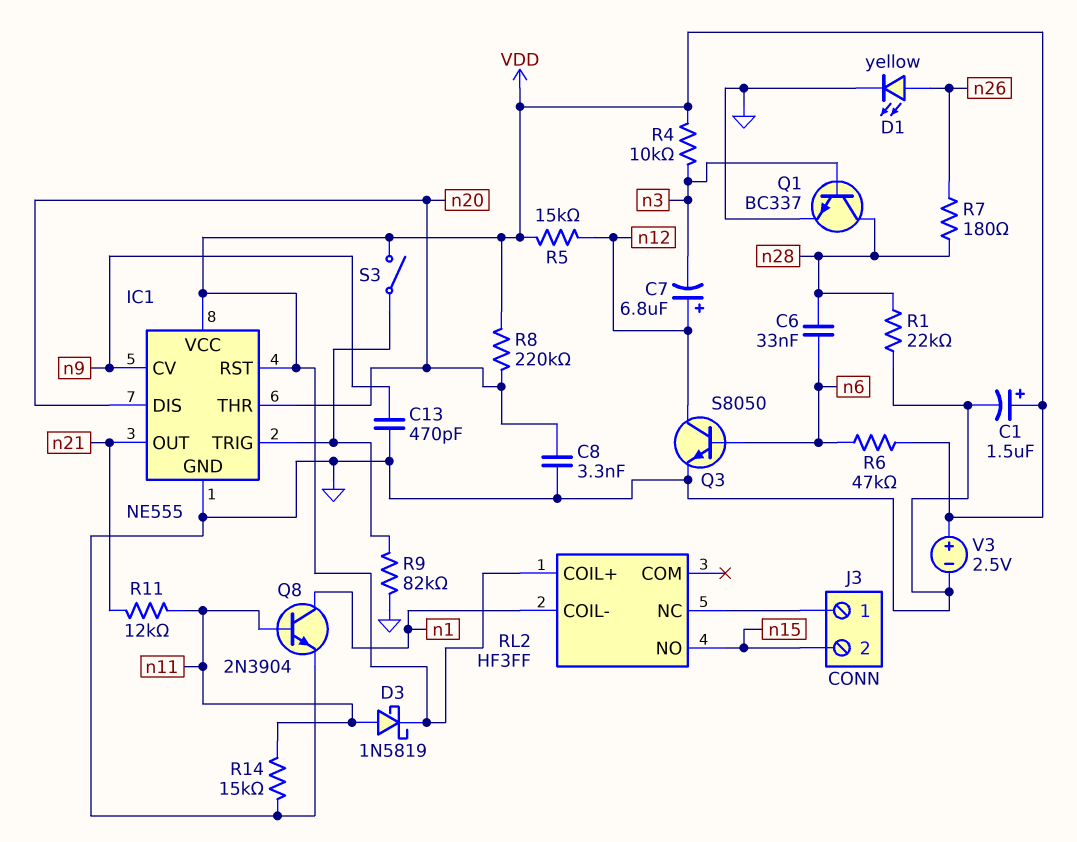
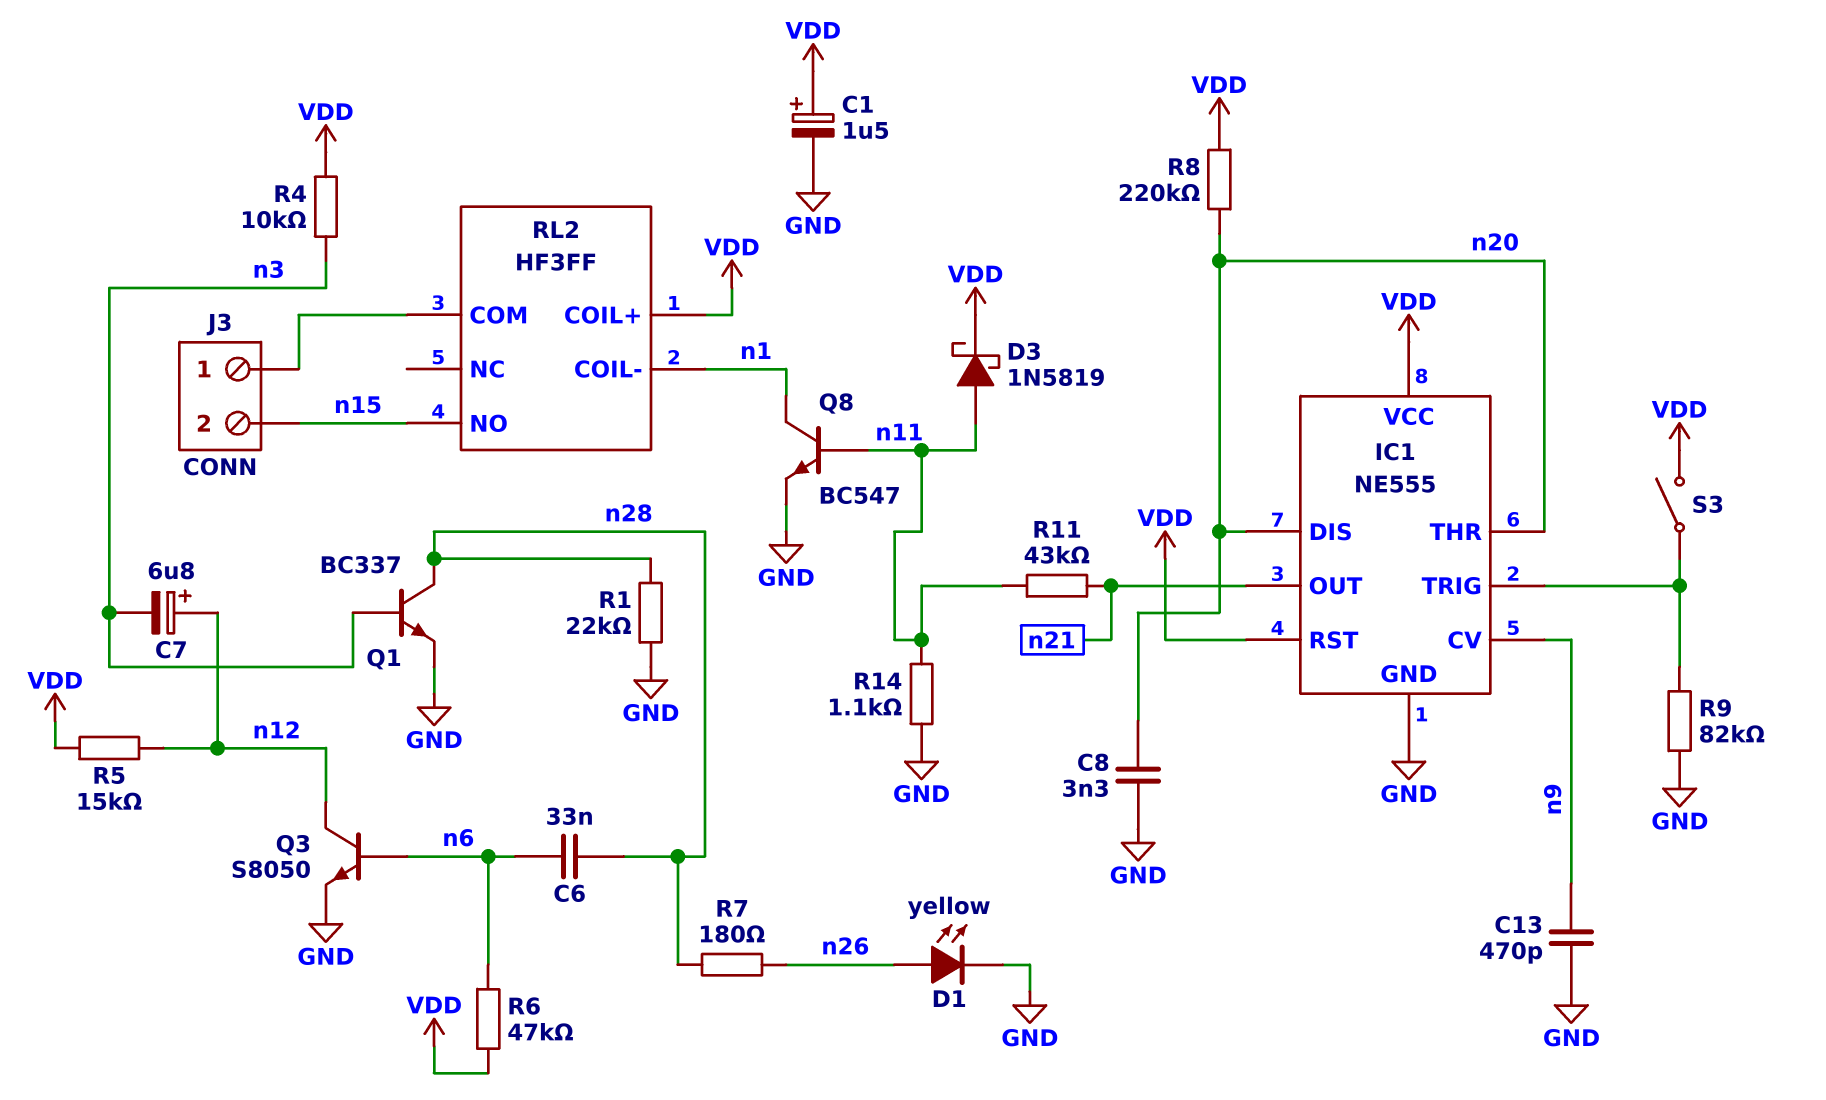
Q8: NPN 2N3904 (B n11, C n1, E GND) -> NPN BC547 (B n11, C n1, E GND)
R11: 12k (n11, n21) -> 43k (n11, n21)
R14: 15k (GND, n11) -> 1.1k (GND, n11)
RL2 pin COM: none -> J3/1
RL2 pin NC: J3/1 -> none
V3: 2.5V (plus VDD, minus GND) -> none

